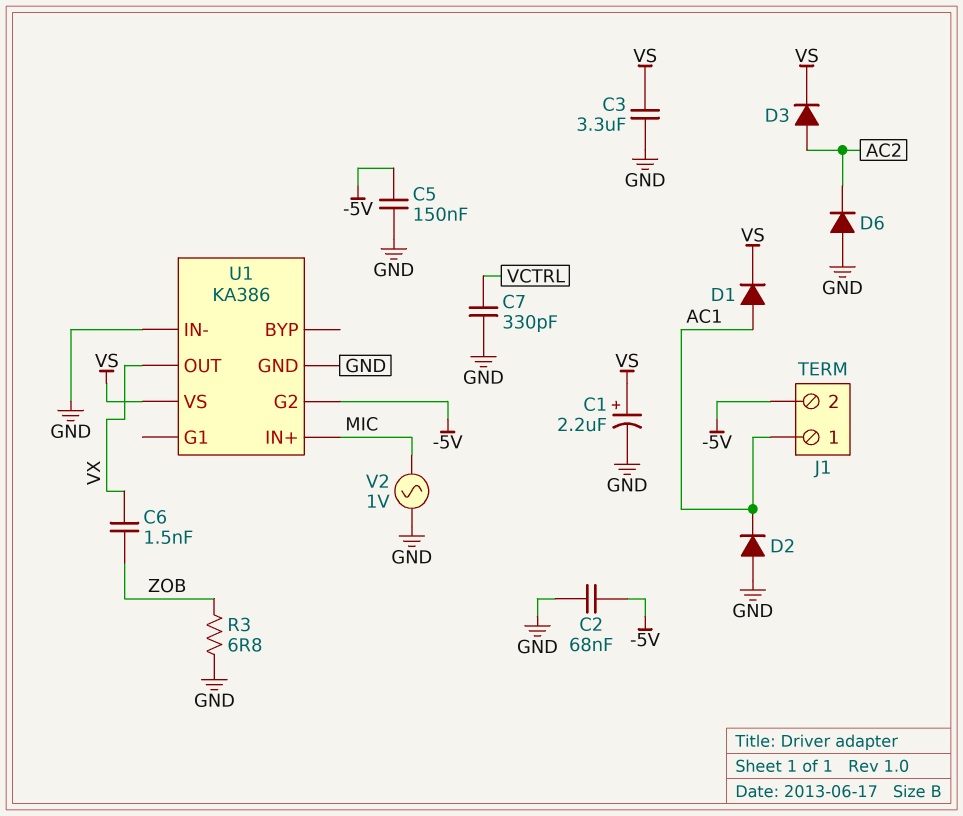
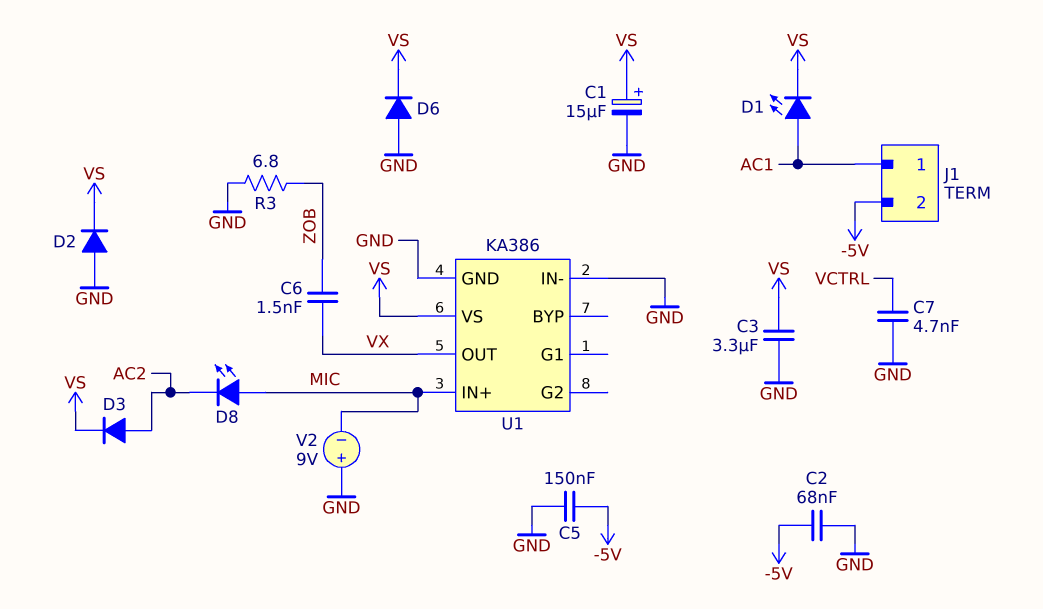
C1: 2.2uF (plus VS, minus GND) -> 15uF (plus VS, minus GND)
C7: 330pF (GND, VCTRL) -> 4.7nF (GND, VCTRL)
D1: diode (A AC1, K VS) -> LED (A AC1, K VS)
D2: diode (A GND, K AC1) -> diode (A GND, K VS)
D6: diode (A GND, K AC2) -> diode (A GND, K VS)
D8: none -> LED (A MIC, K AC2)
U1 pin G2: -5V -> none
V2: AC 1V (GND, MIC) -> 9V (plus GND, minus MIC)

